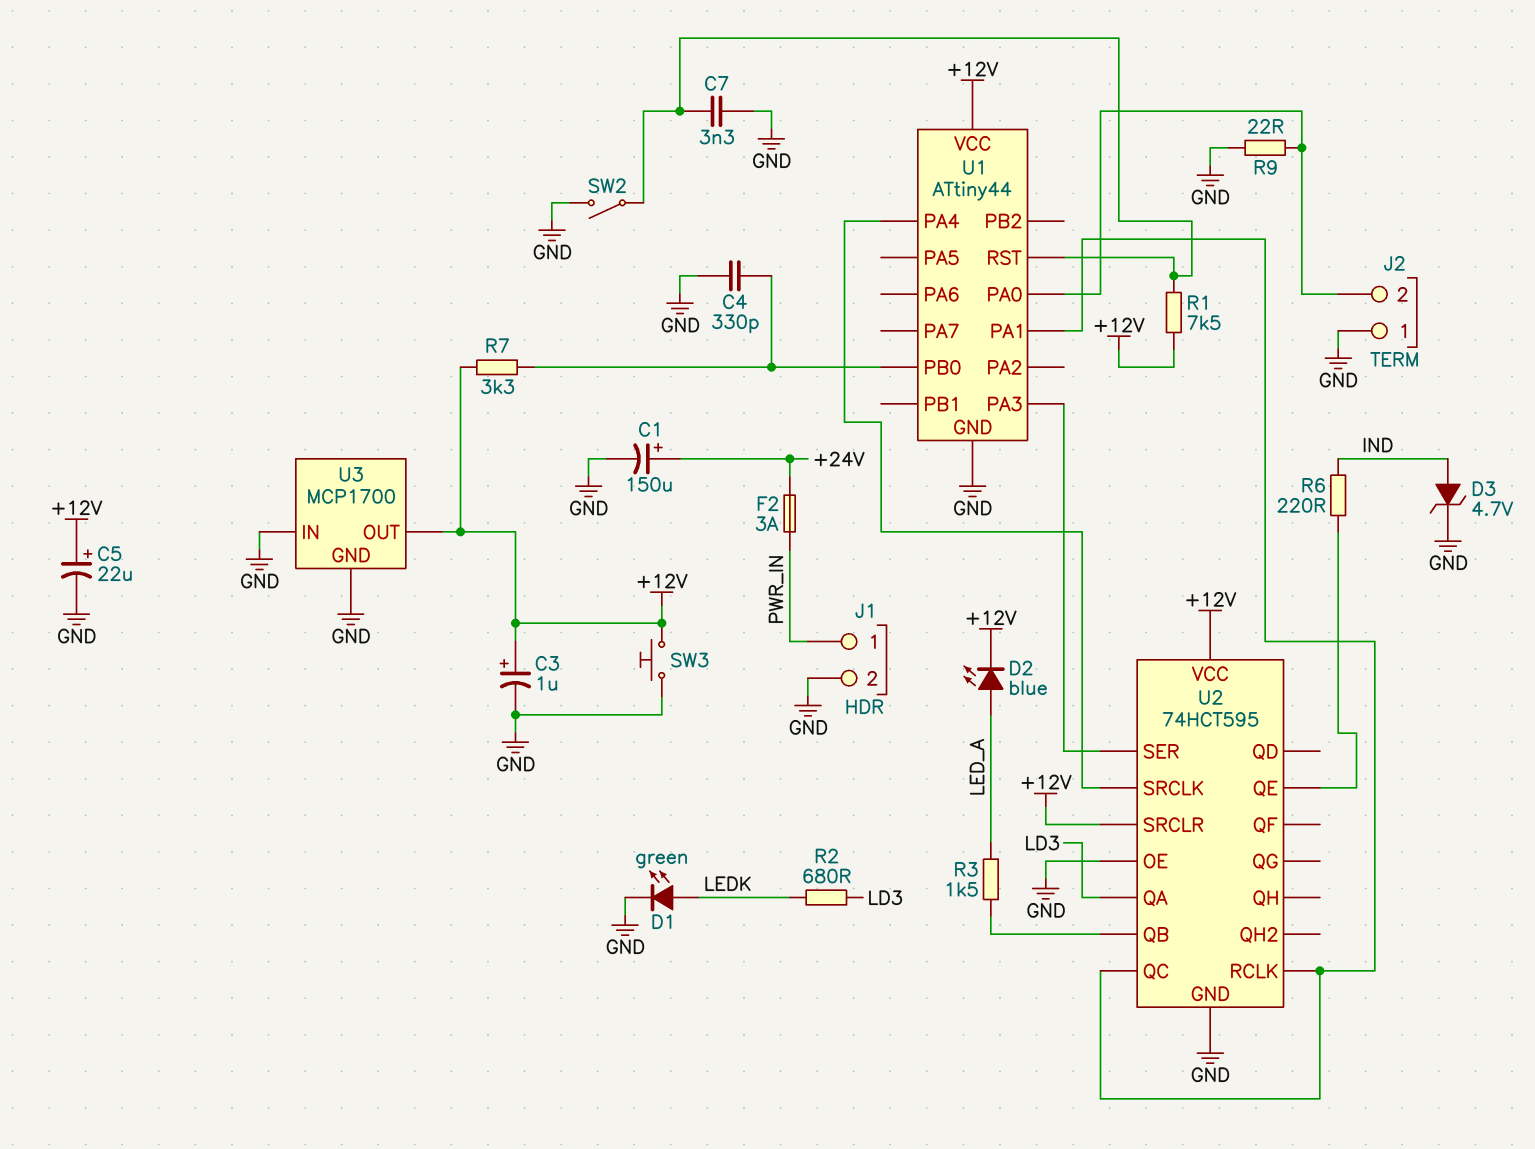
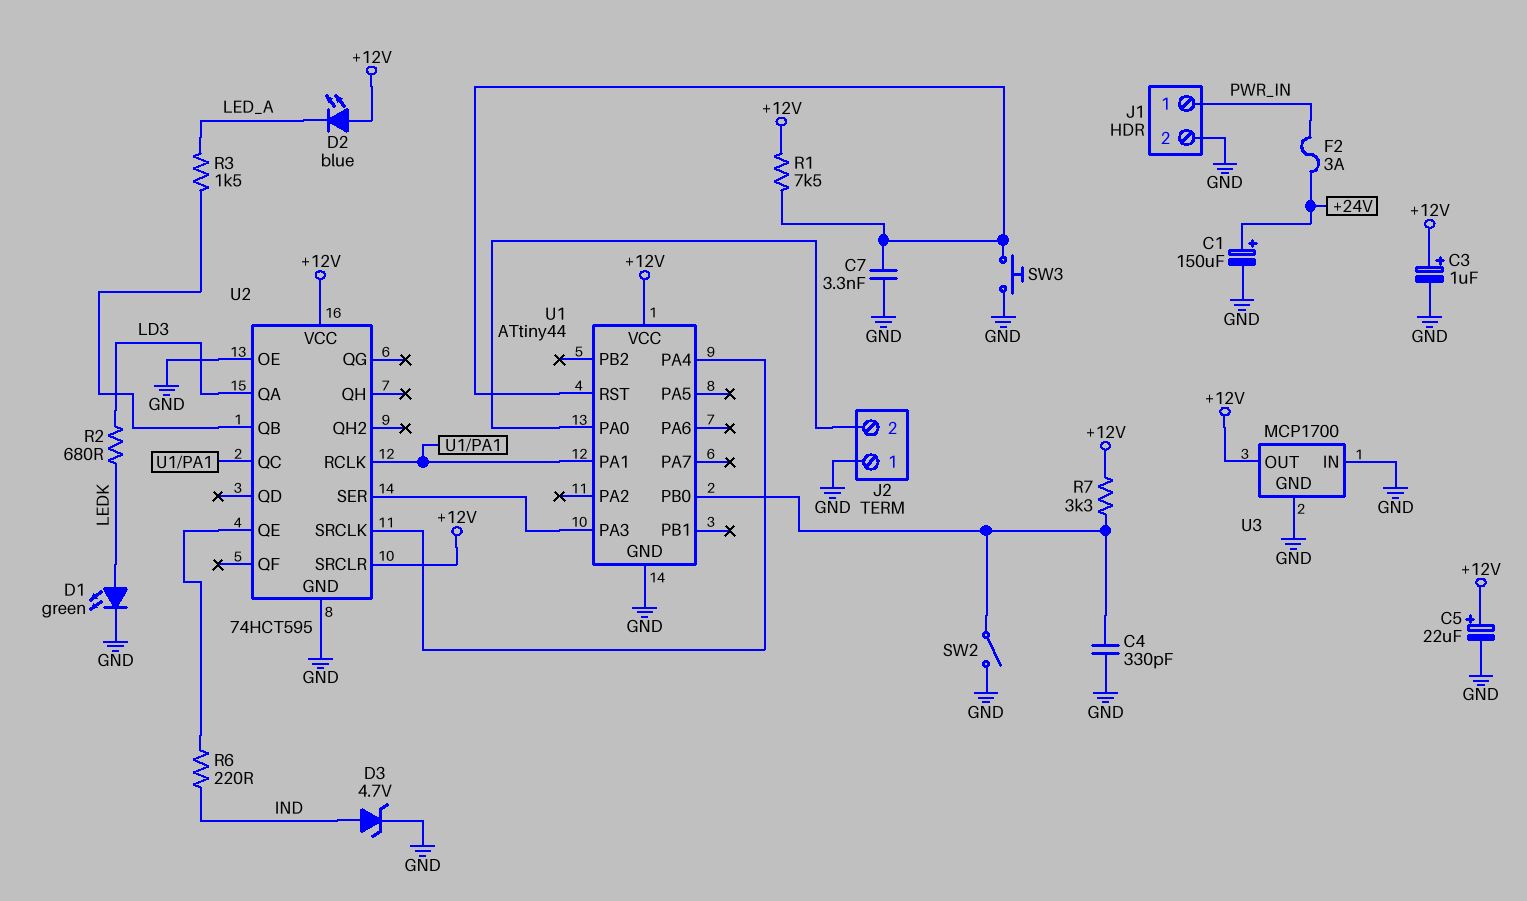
D2: LED blue (A LED_A, K +12V) -> LED blue (A +12V, K LED_A)
R9: 22 (GND, J2/2) -> none
SW2: switch (GND, U1/RST) -> switch (GND, U1/PB0)
SW3: button (+12V, GND) -> button (GND, U1/RST)

